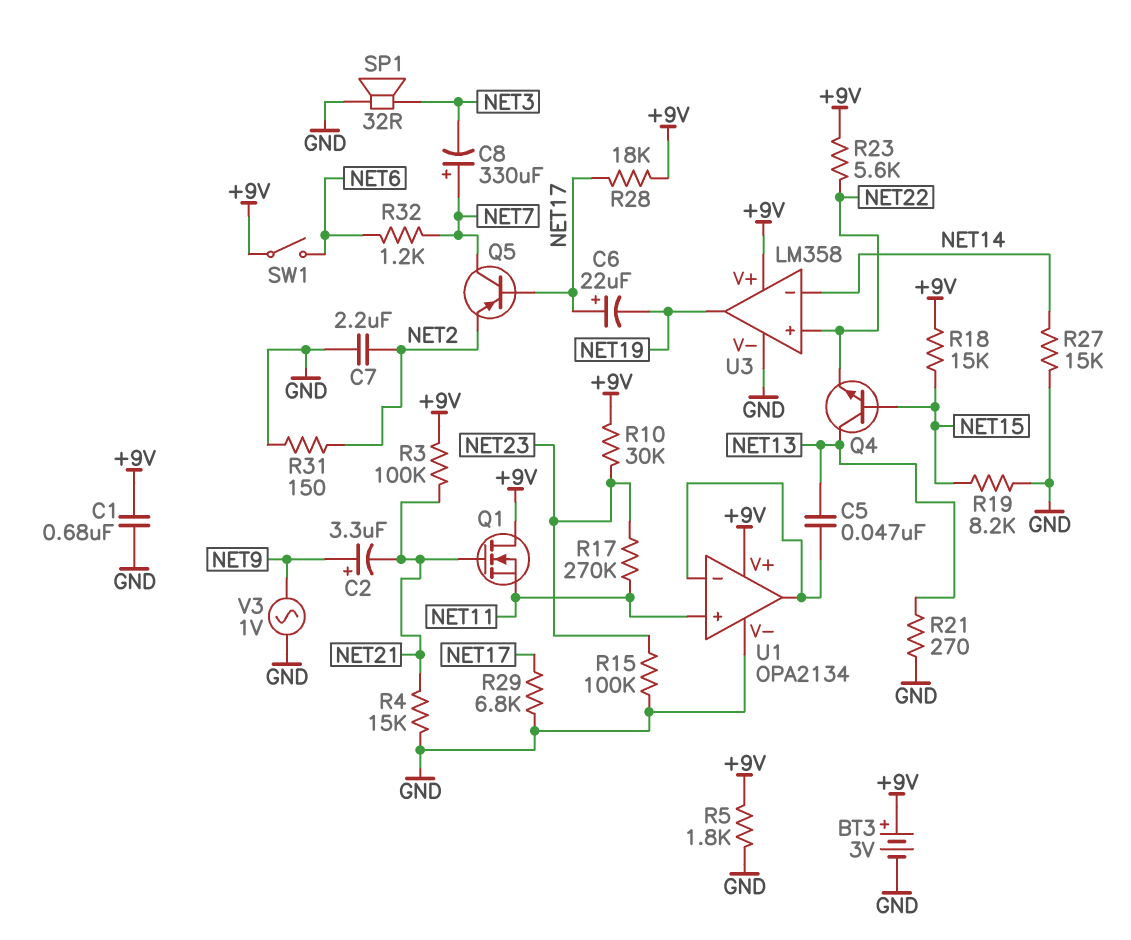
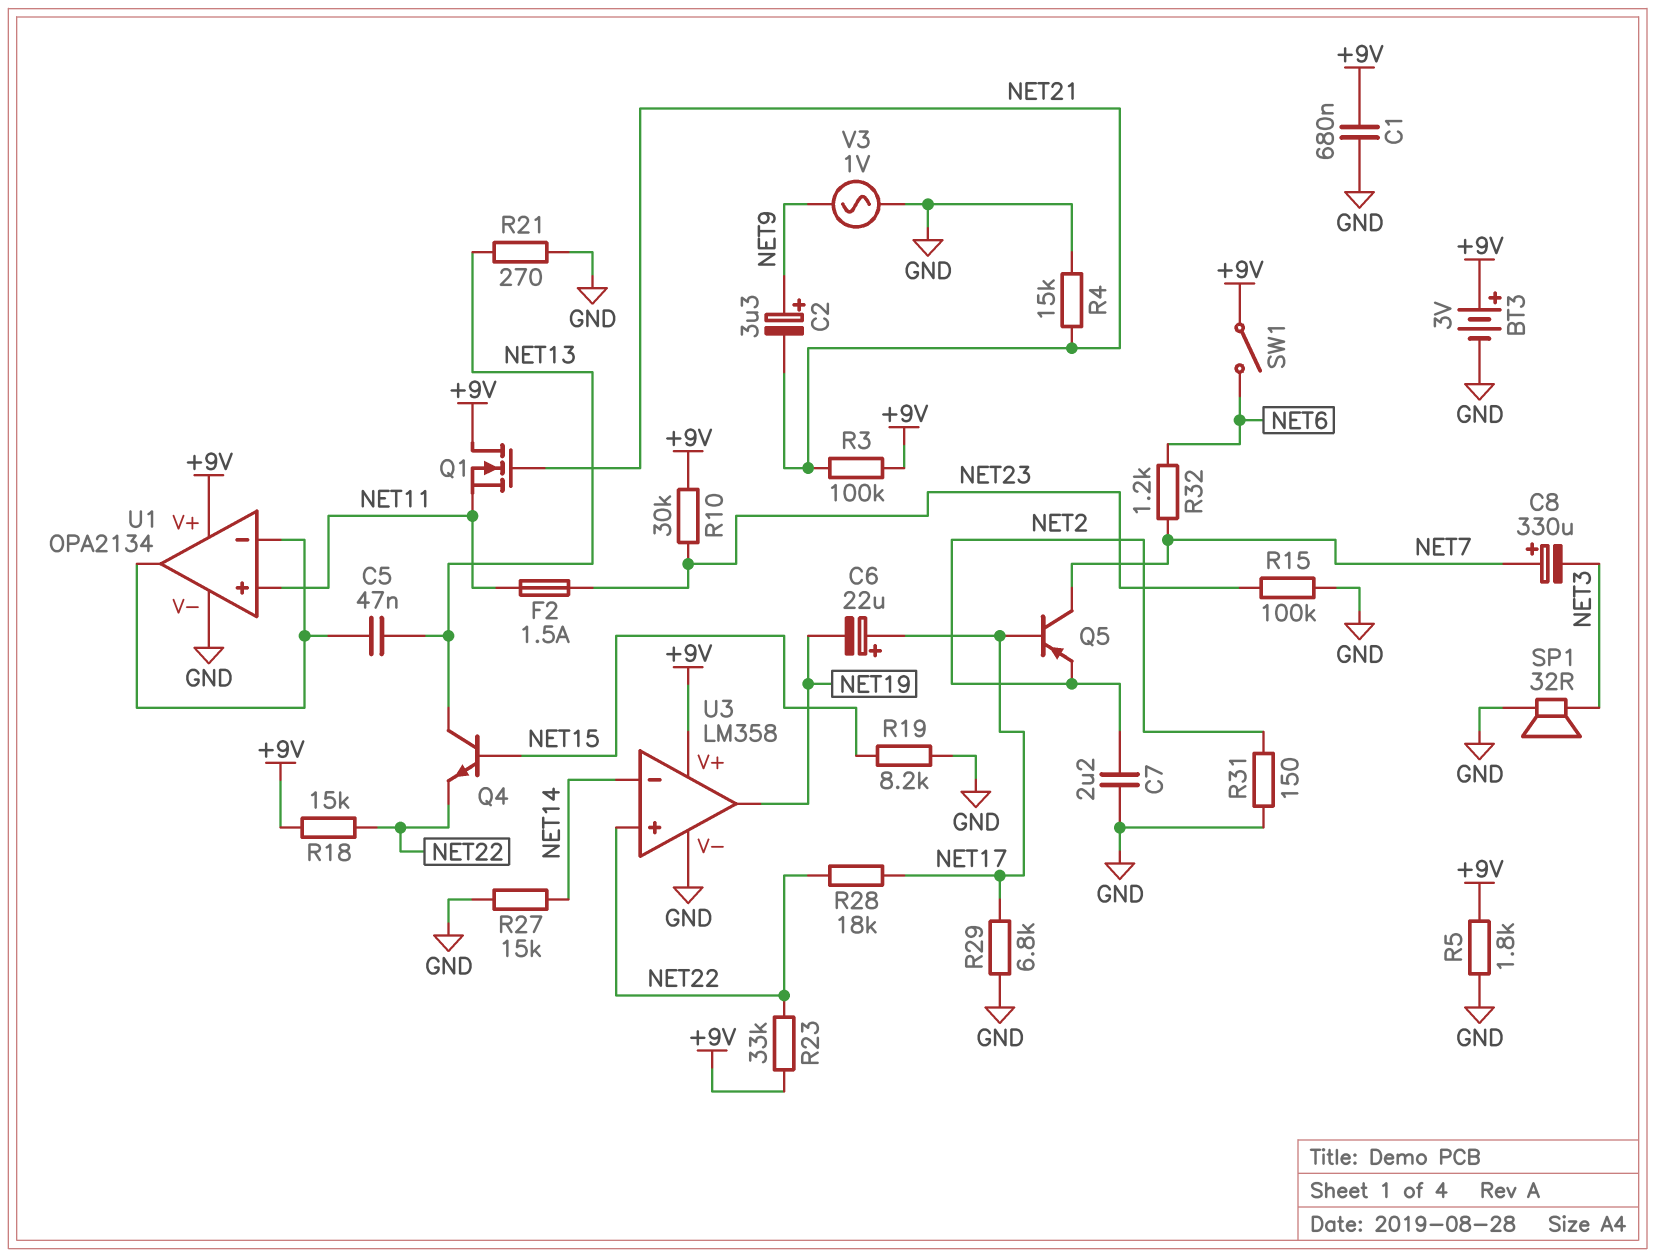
F2: none -> 1.5A (NET11, NET23)
R17: 270k (NET11, NET23) -> none
R18: 15k (+9V, NET15) -> 15k (+9V, NET22)
R23: 5.6k (+9V, NET22) -> 33k (+9V, NET22)
R28: 18k (+9V, NET17) -> 18k (NET17, NET22)

